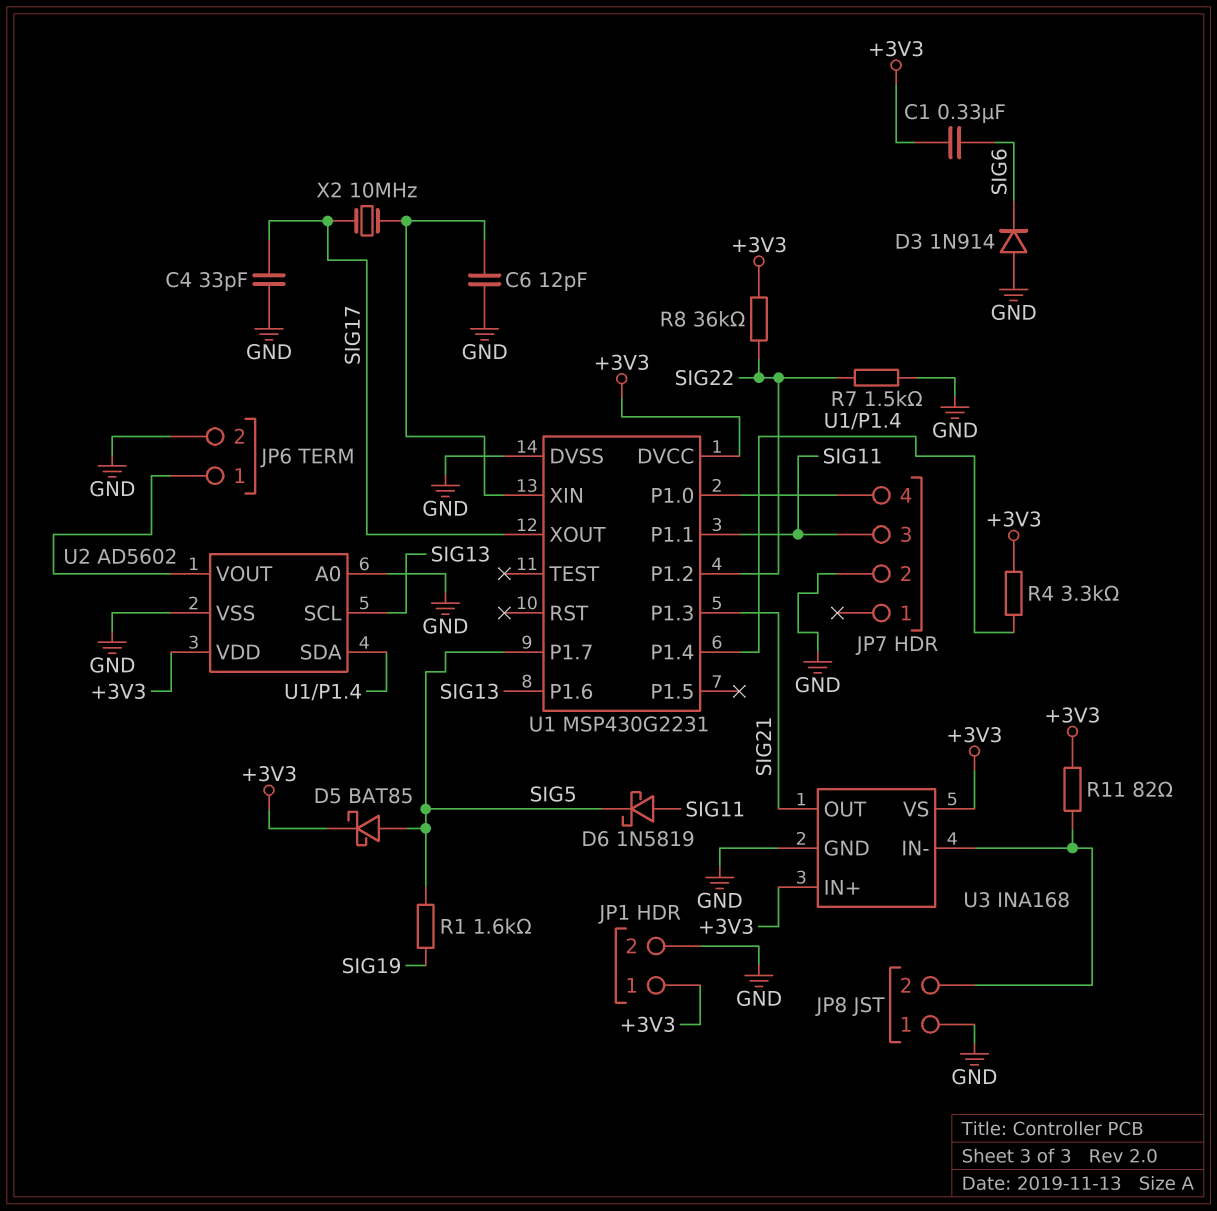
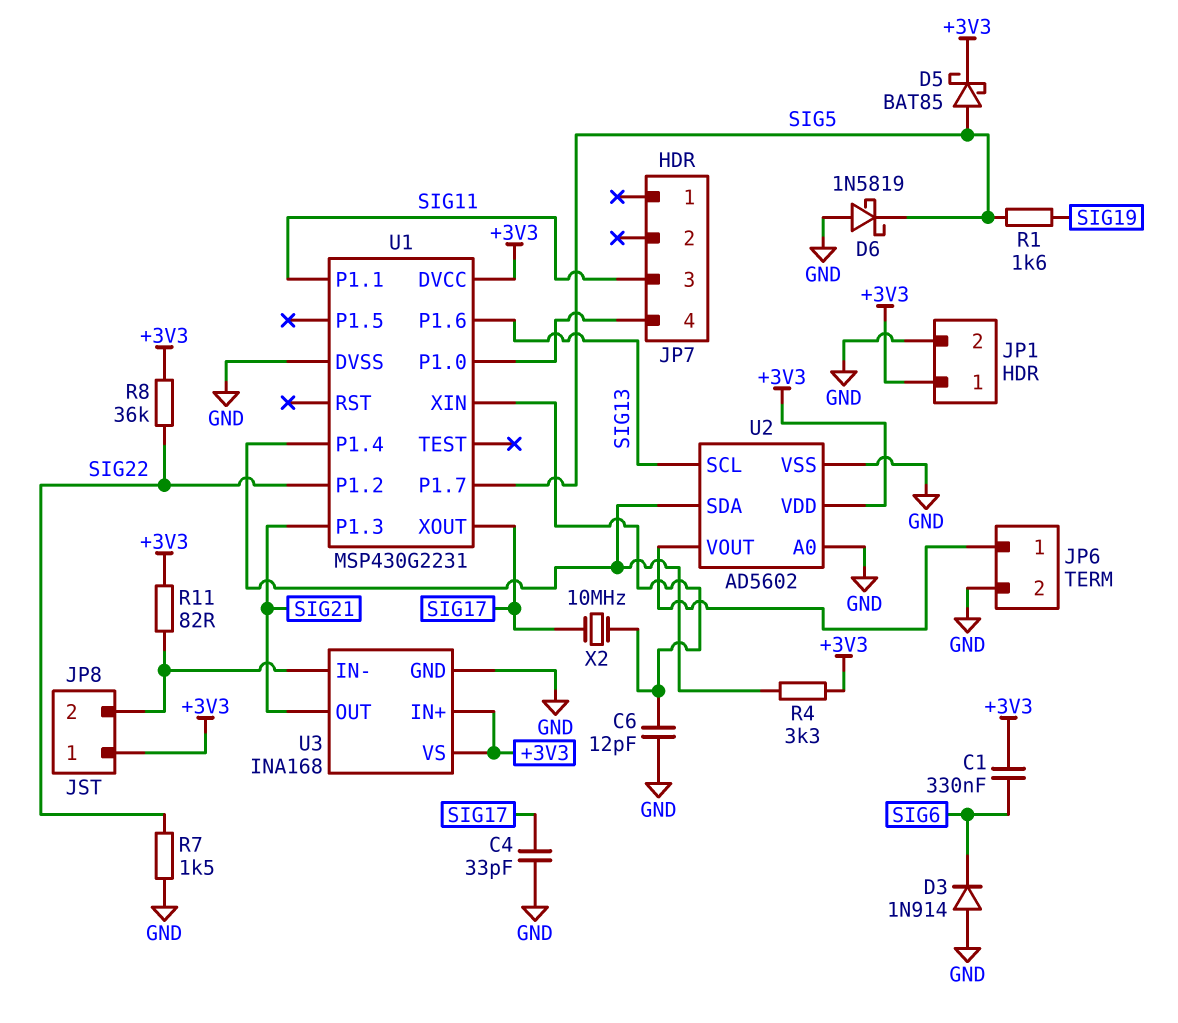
D6: schottky 1N5819 (A SIG11, K SIG5) -> schottky 1N5819 (A GND, K SIG5)
JP7 pin 2: GND -> none
JP8 pin 1: GND -> +3V3

